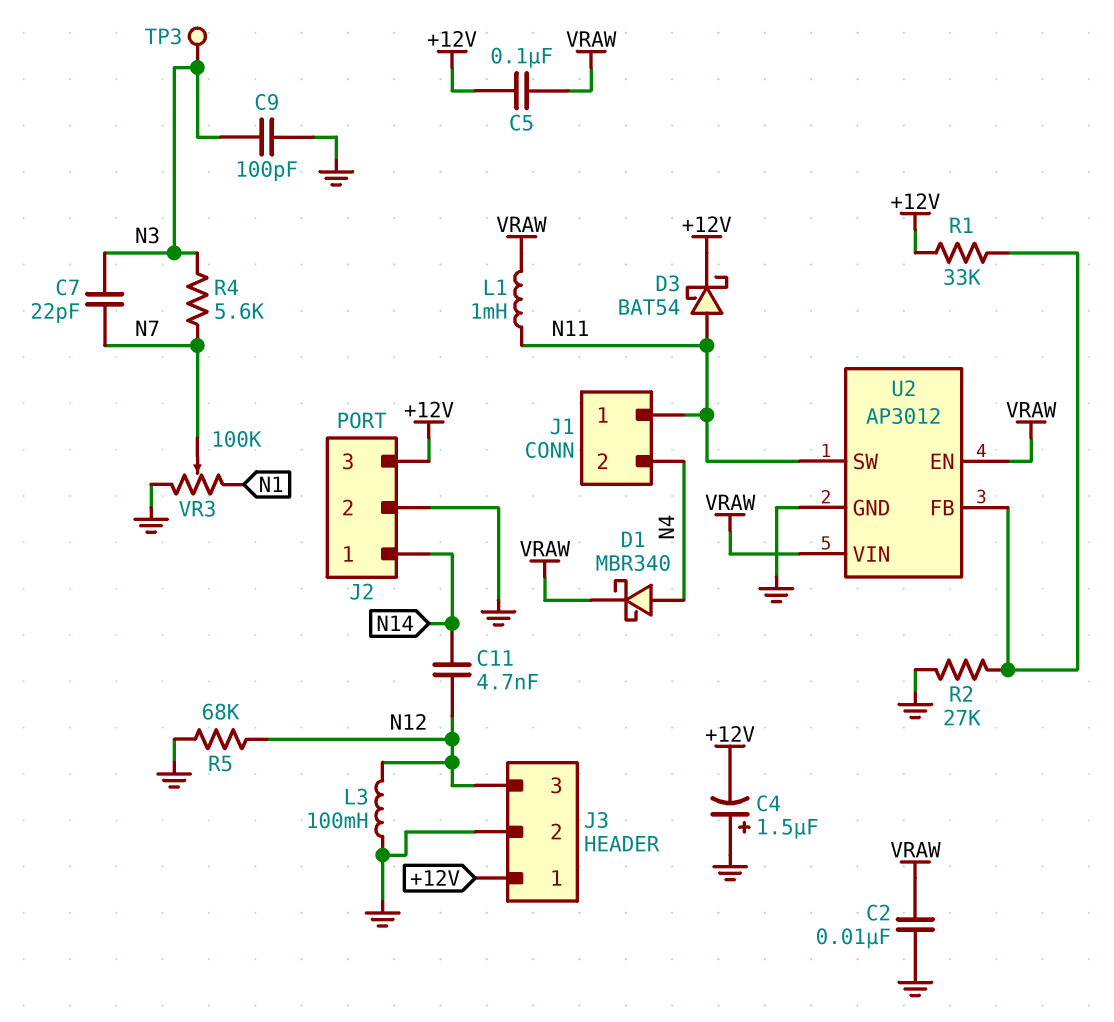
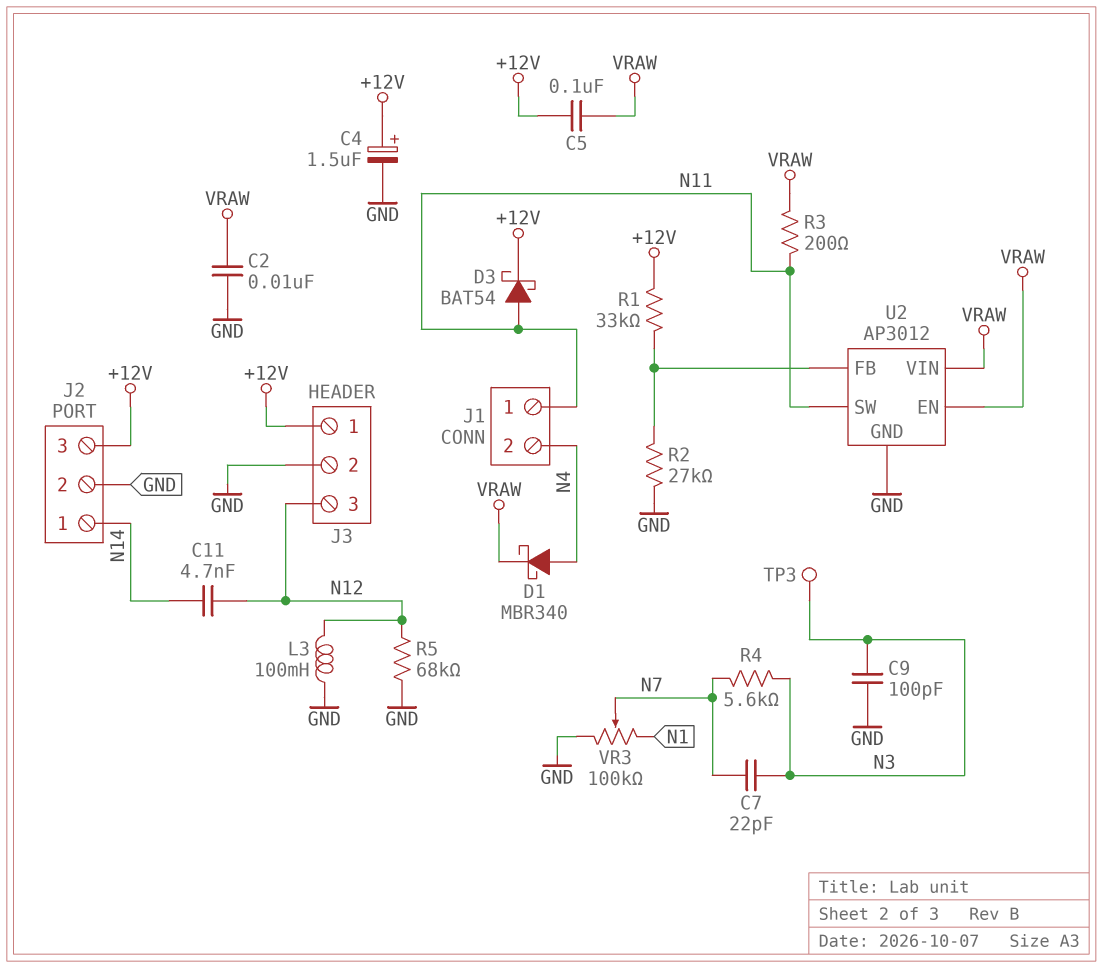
C4: 1.5uF (plus GND, minus +12V) -> 1.5uF (plus +12V, minus GND)
L1: 1mH (N11, VRAW) -> none
R3: none -> 200 (N11, VRAW)

